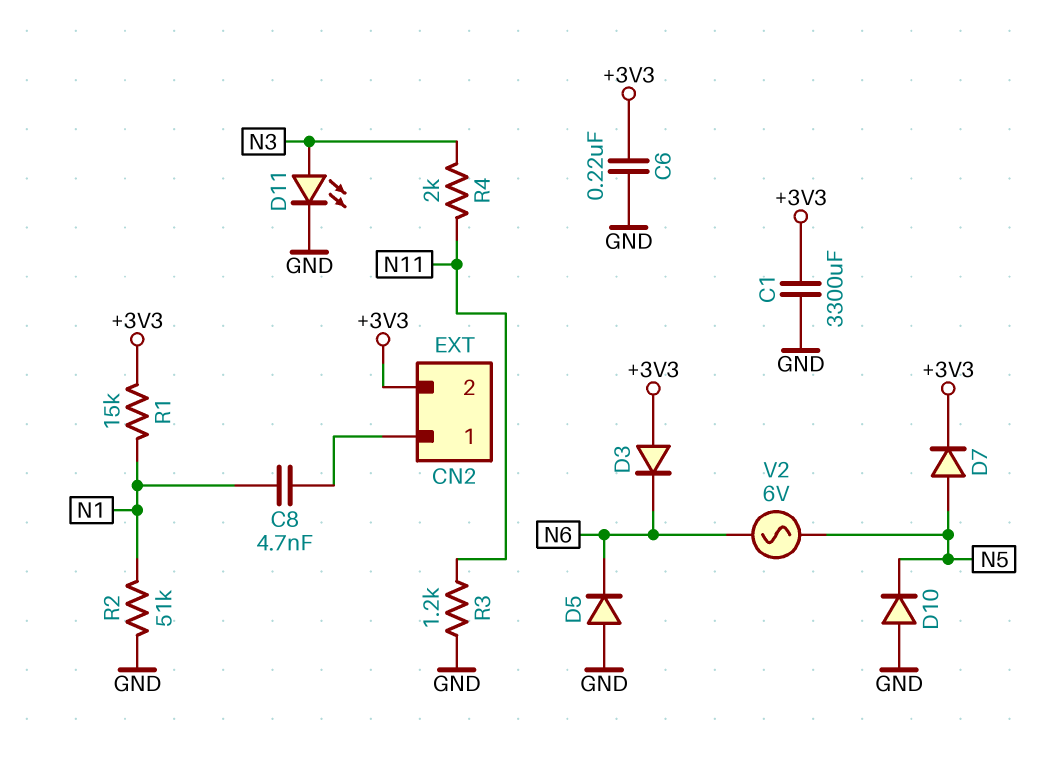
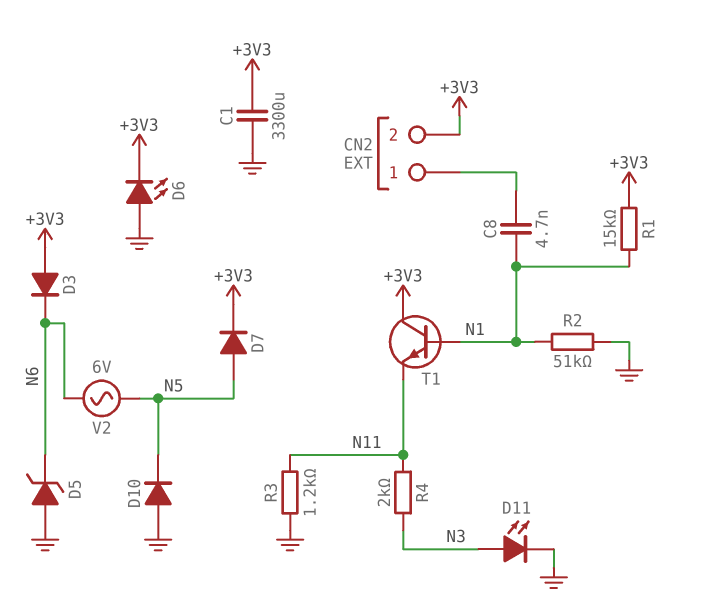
C6: 220nF (+3V3, GND) -> none
D5: diode (A GND, K N6) -> zener (A GND, K N6)
D6: none -> LED (A GND, K +3V3)
T1: none -> NPN (B N1, C +3V3, E N11)

